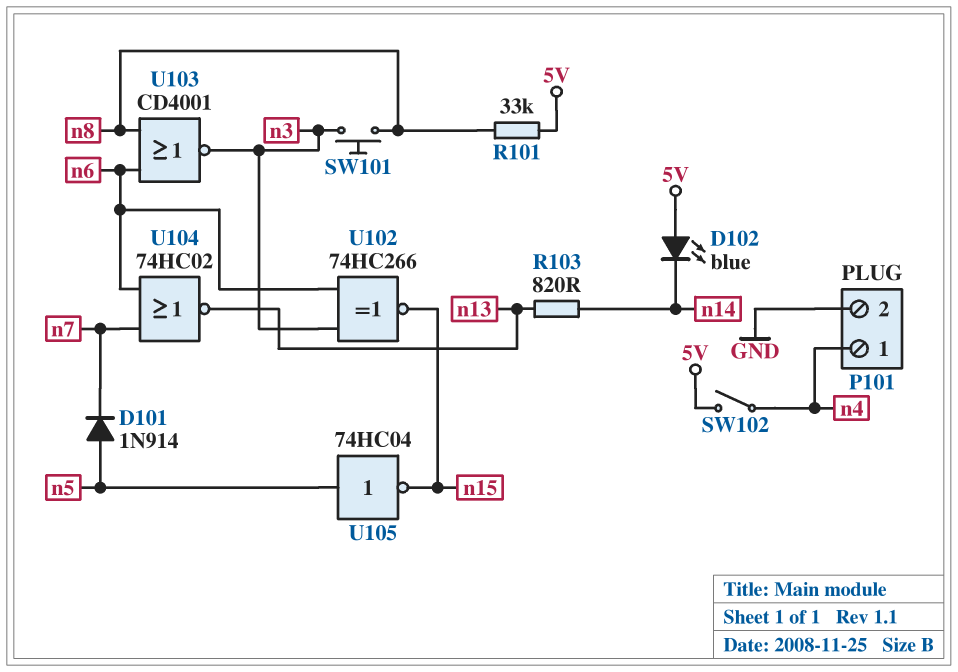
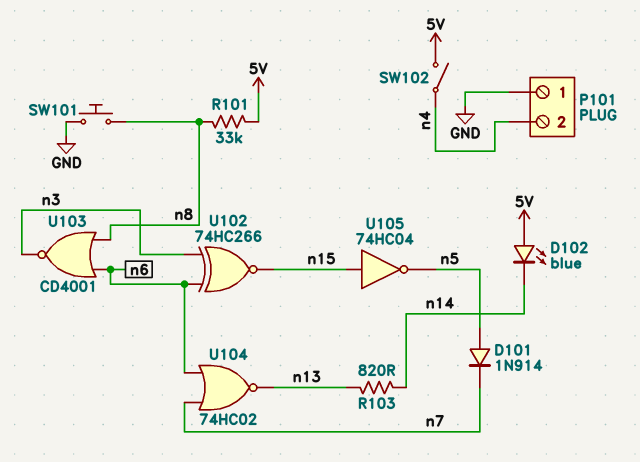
P101 pin 1: n4 -> GND
P101 pin 2: GND -> n4
SW101: button (n3, n8) -> button (GND, n8)
U105: NOT 74HC04 (in n5, out n15) -> NOT 74HC04 (in n15, out n5)

